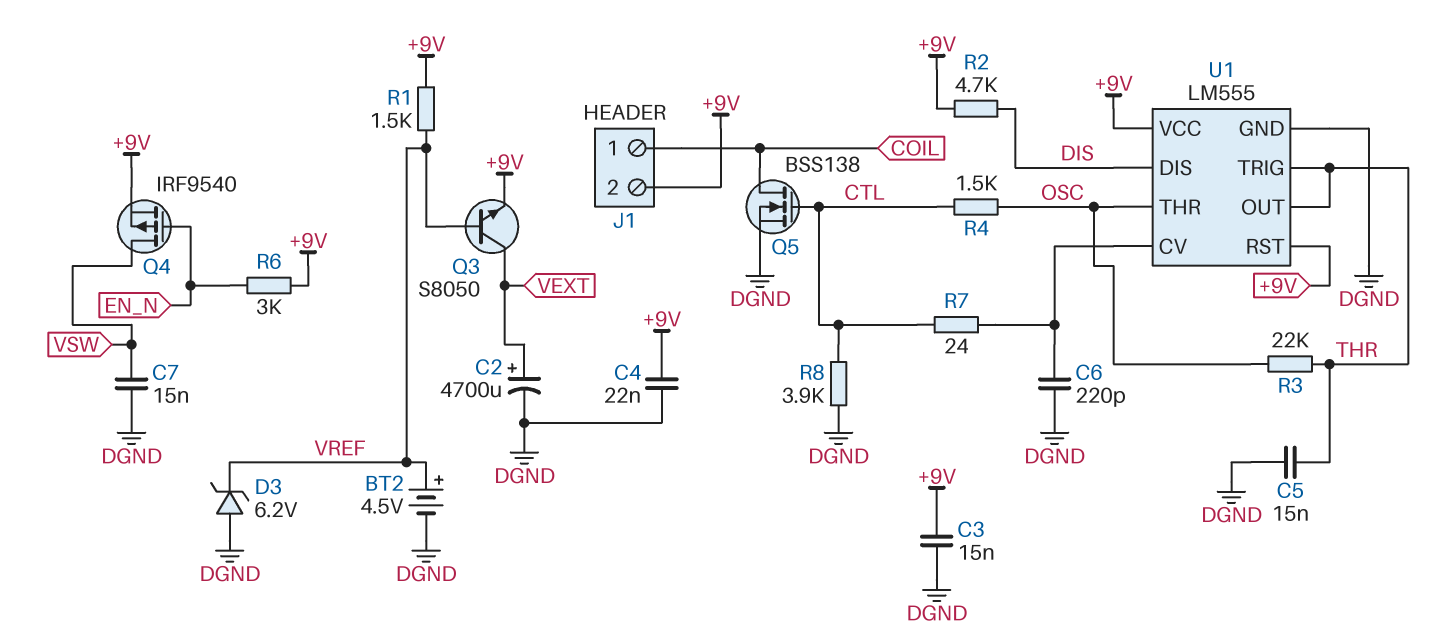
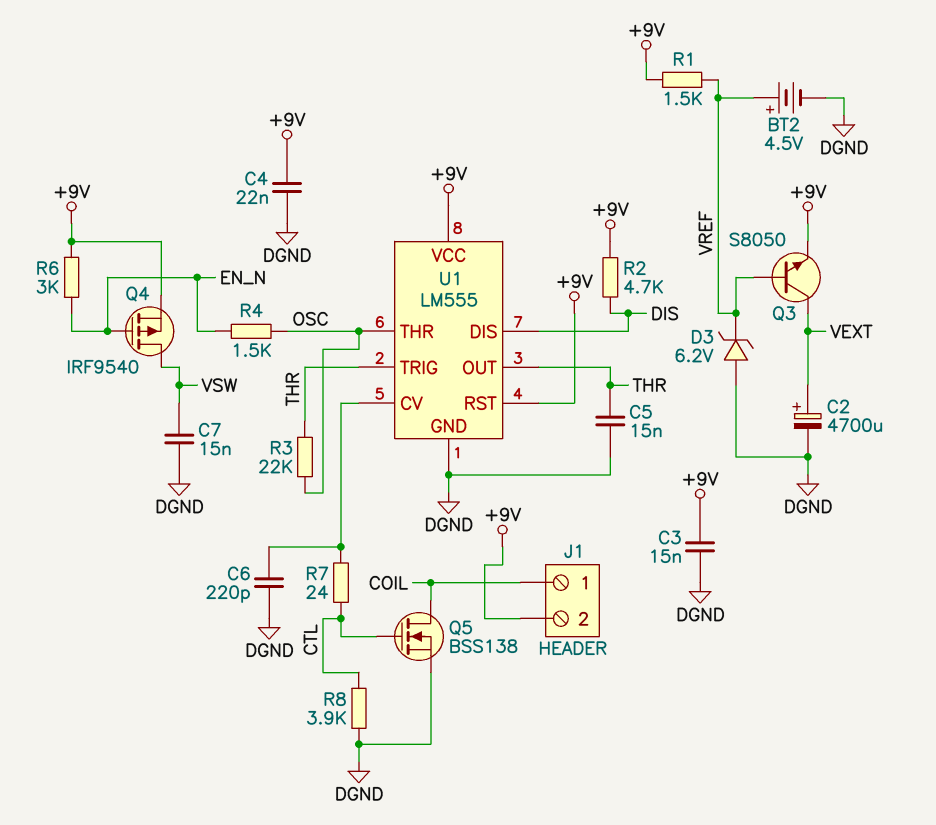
R4: 1.5k (CTL, OSC) -> 1.5k (EN_N, OSC)

